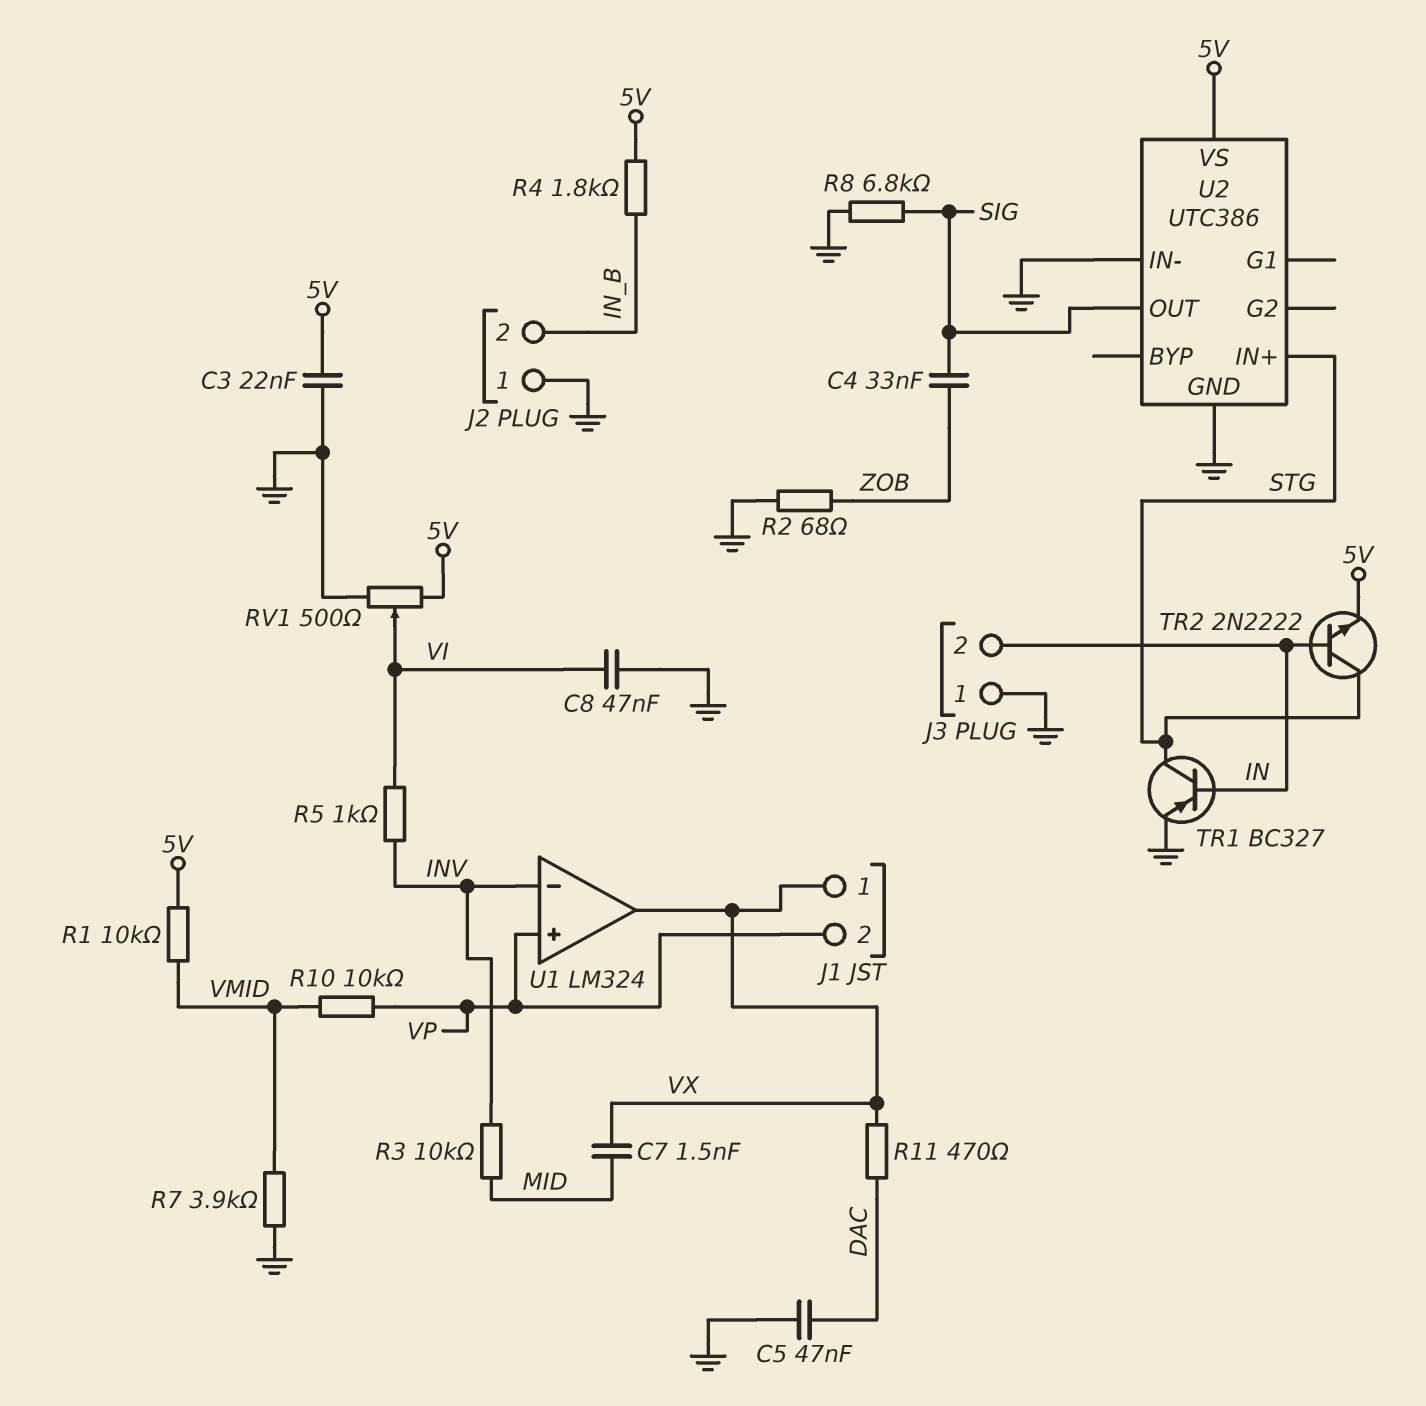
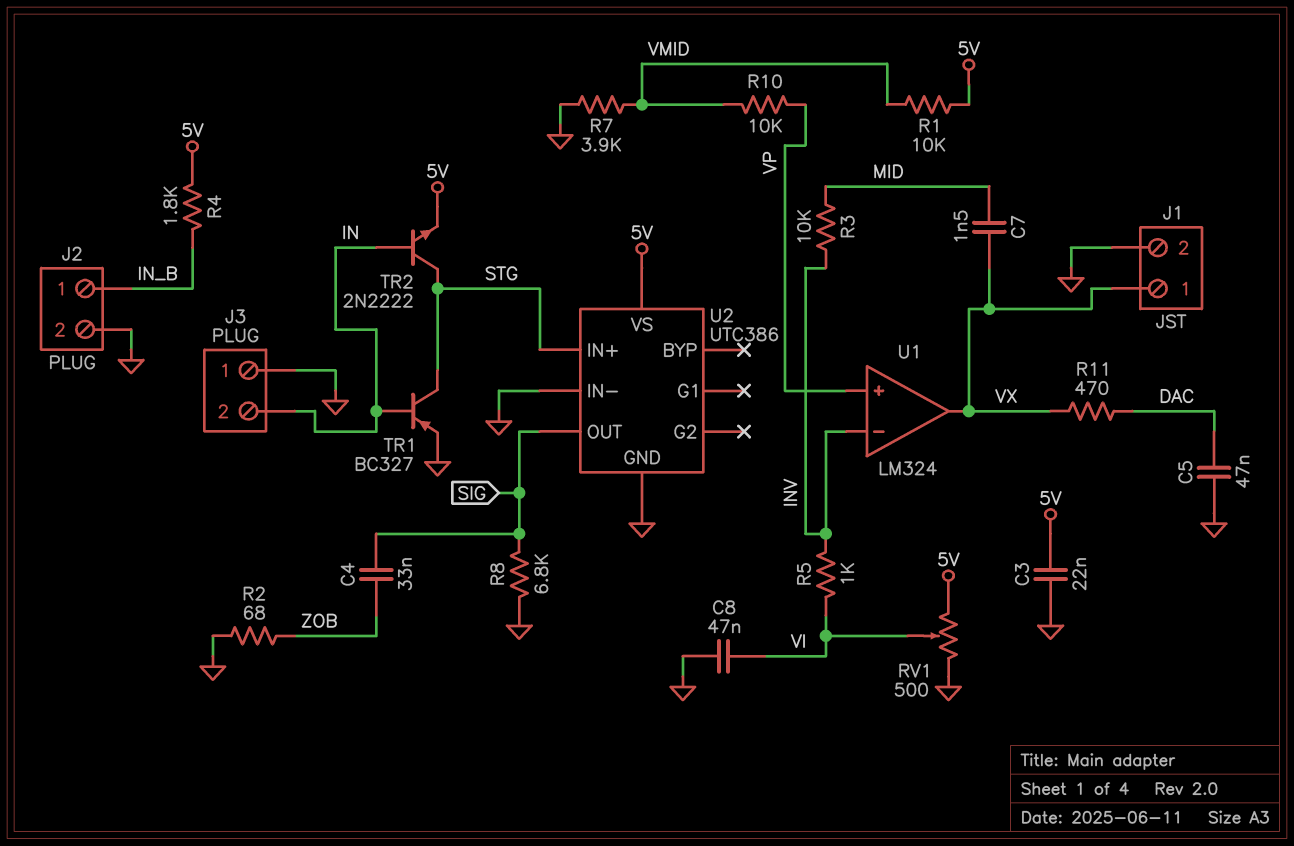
J1 pin 2: VP -> GND
J2 pin 1: GND -> IN_B
J2 pin 2: IN_B -> GND

